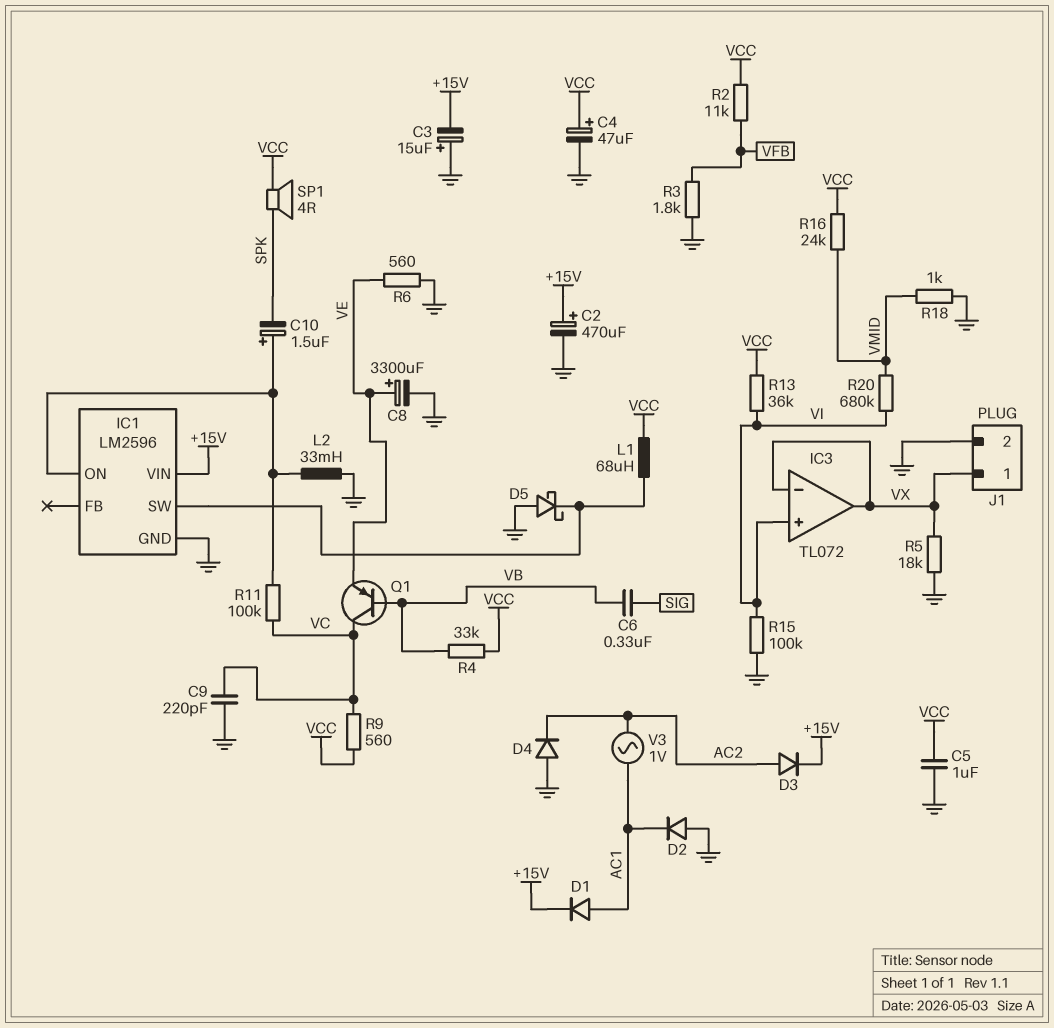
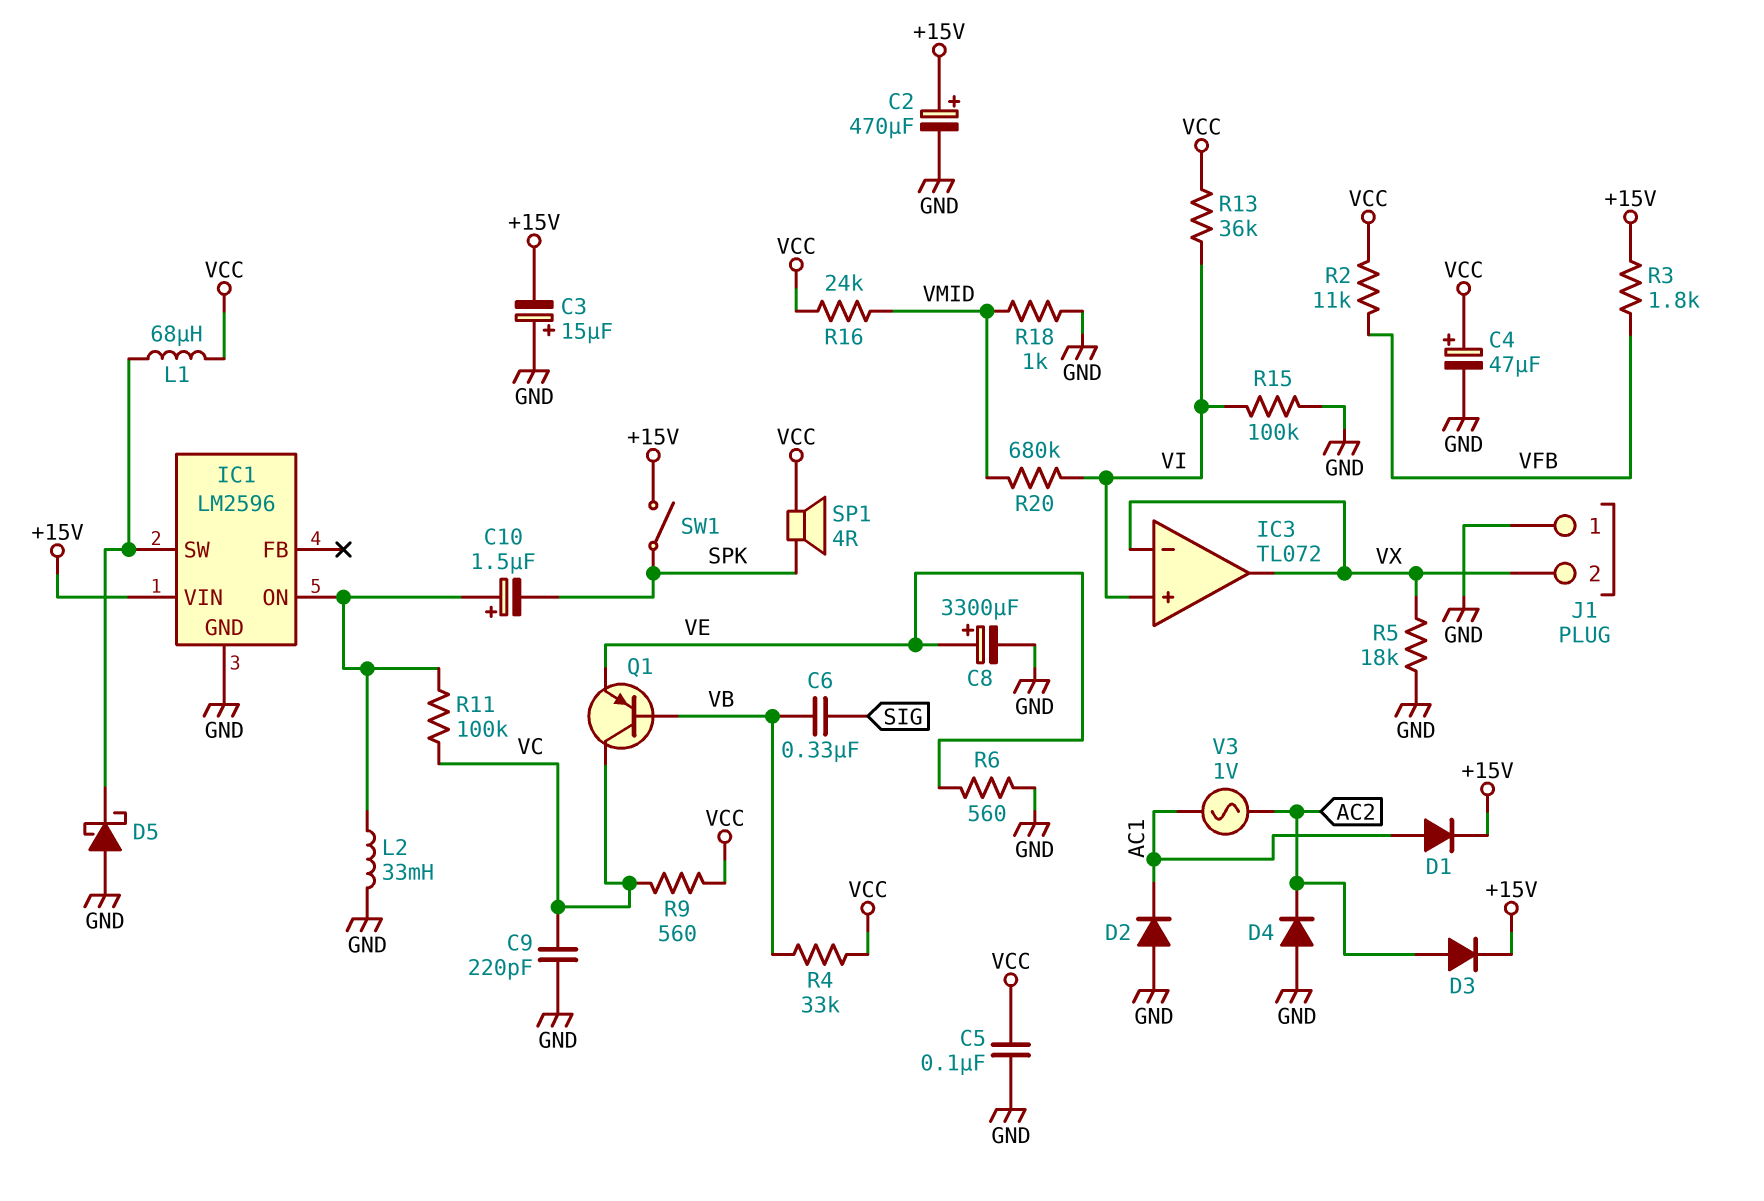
C5: 1uF (GND, VCC) -> 100nF (GND, VCC)
J1 pin 1: VX -> GND
J1 pin 2: GND -> VX
R3: 1.8k (GND, VFB) -> 1.8k (+15V, VFB)
SW1: none -> switch (+15V, SPK)

